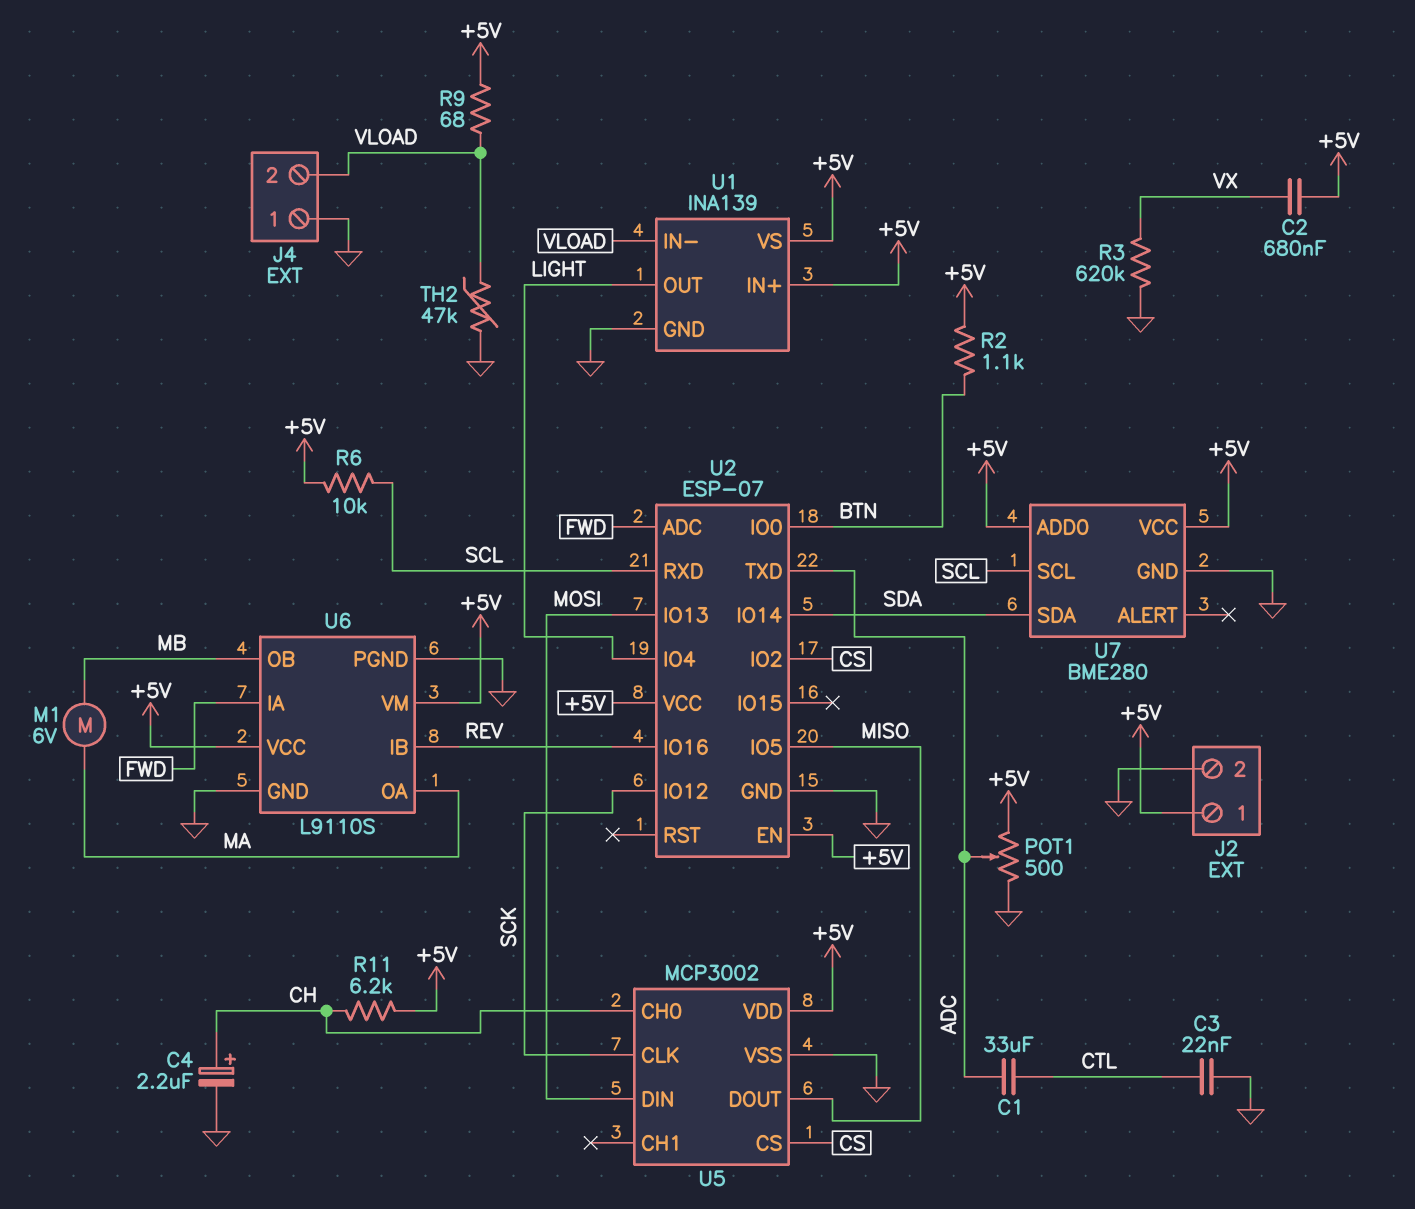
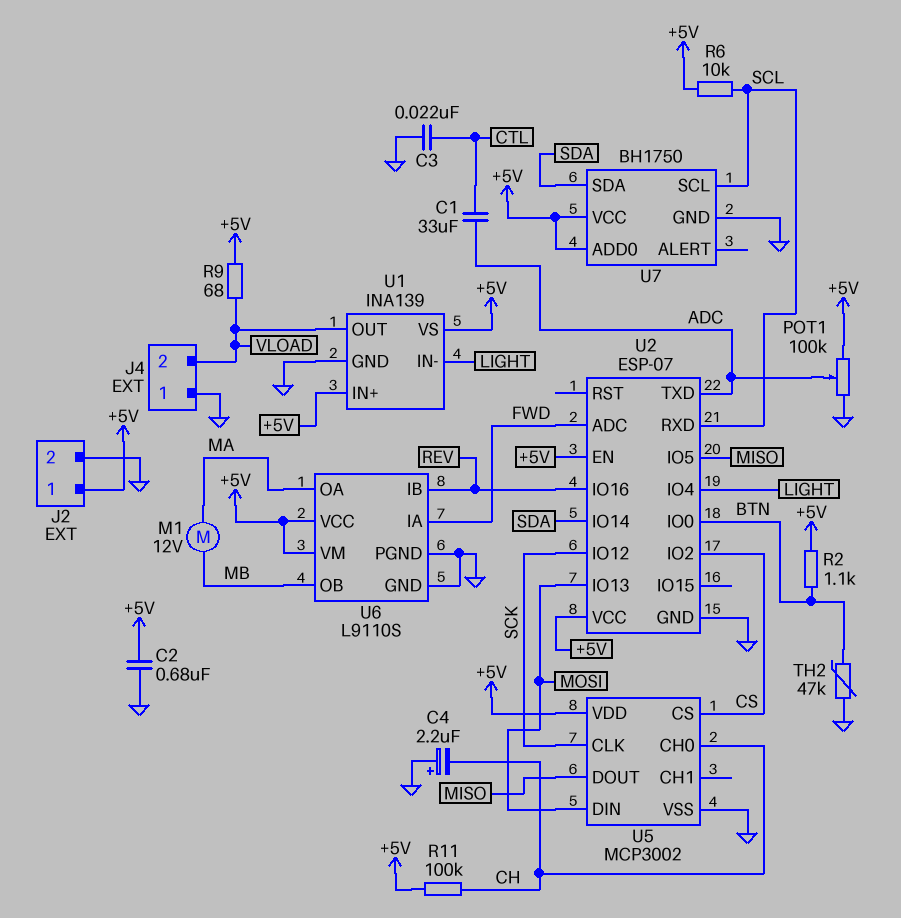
C2: 680nF (+5V, VX) -> 680nF (+5V, GND)
C4: 2.2uF (plus CH, minus GND) -> 2.2uF (plus GND, minus CH)
M1: motor 6V (MA, MB) -> motor 12V (MA, MB)
POT1: 500 (+5V, GND, wiper ADC) -> 100k (+5V, GND, wiper ADC)
R3: 620k (GND, VX) -> none
R11: 6.2k (+5V, CH) -> 100k (+5V, CH)
TH2: 47k (GND, VLOAD) -> 47k (BTN, GND)
U1 pin IN-: VLOAD -> LIGHT
U1 pin OUT: LIGHT -> VLOAD
U7: BME280 -> BH1750

